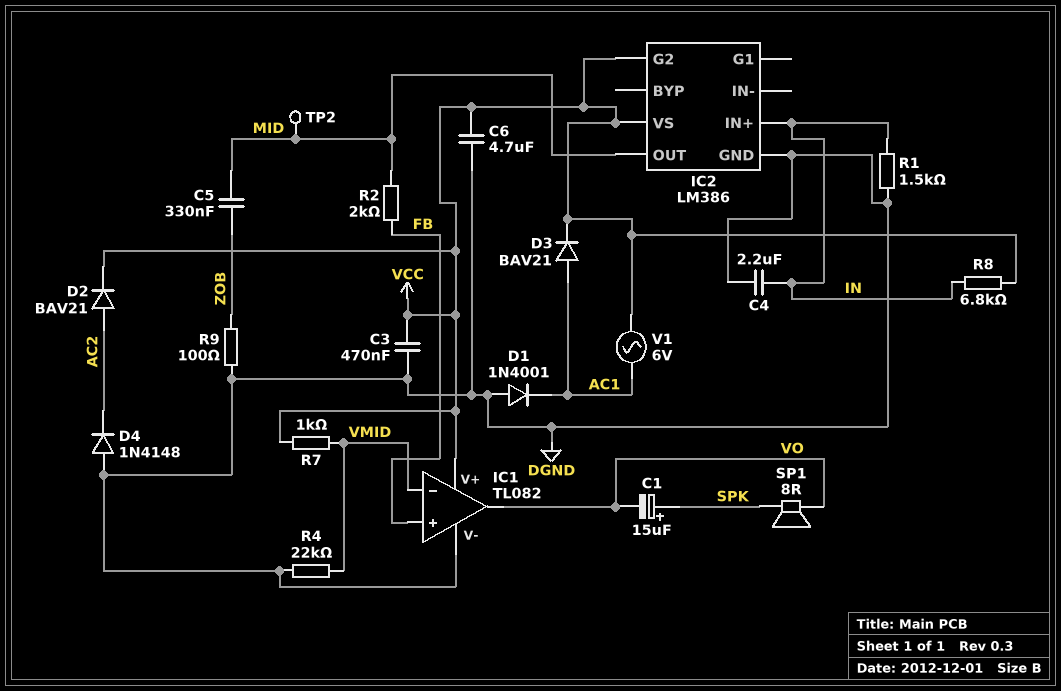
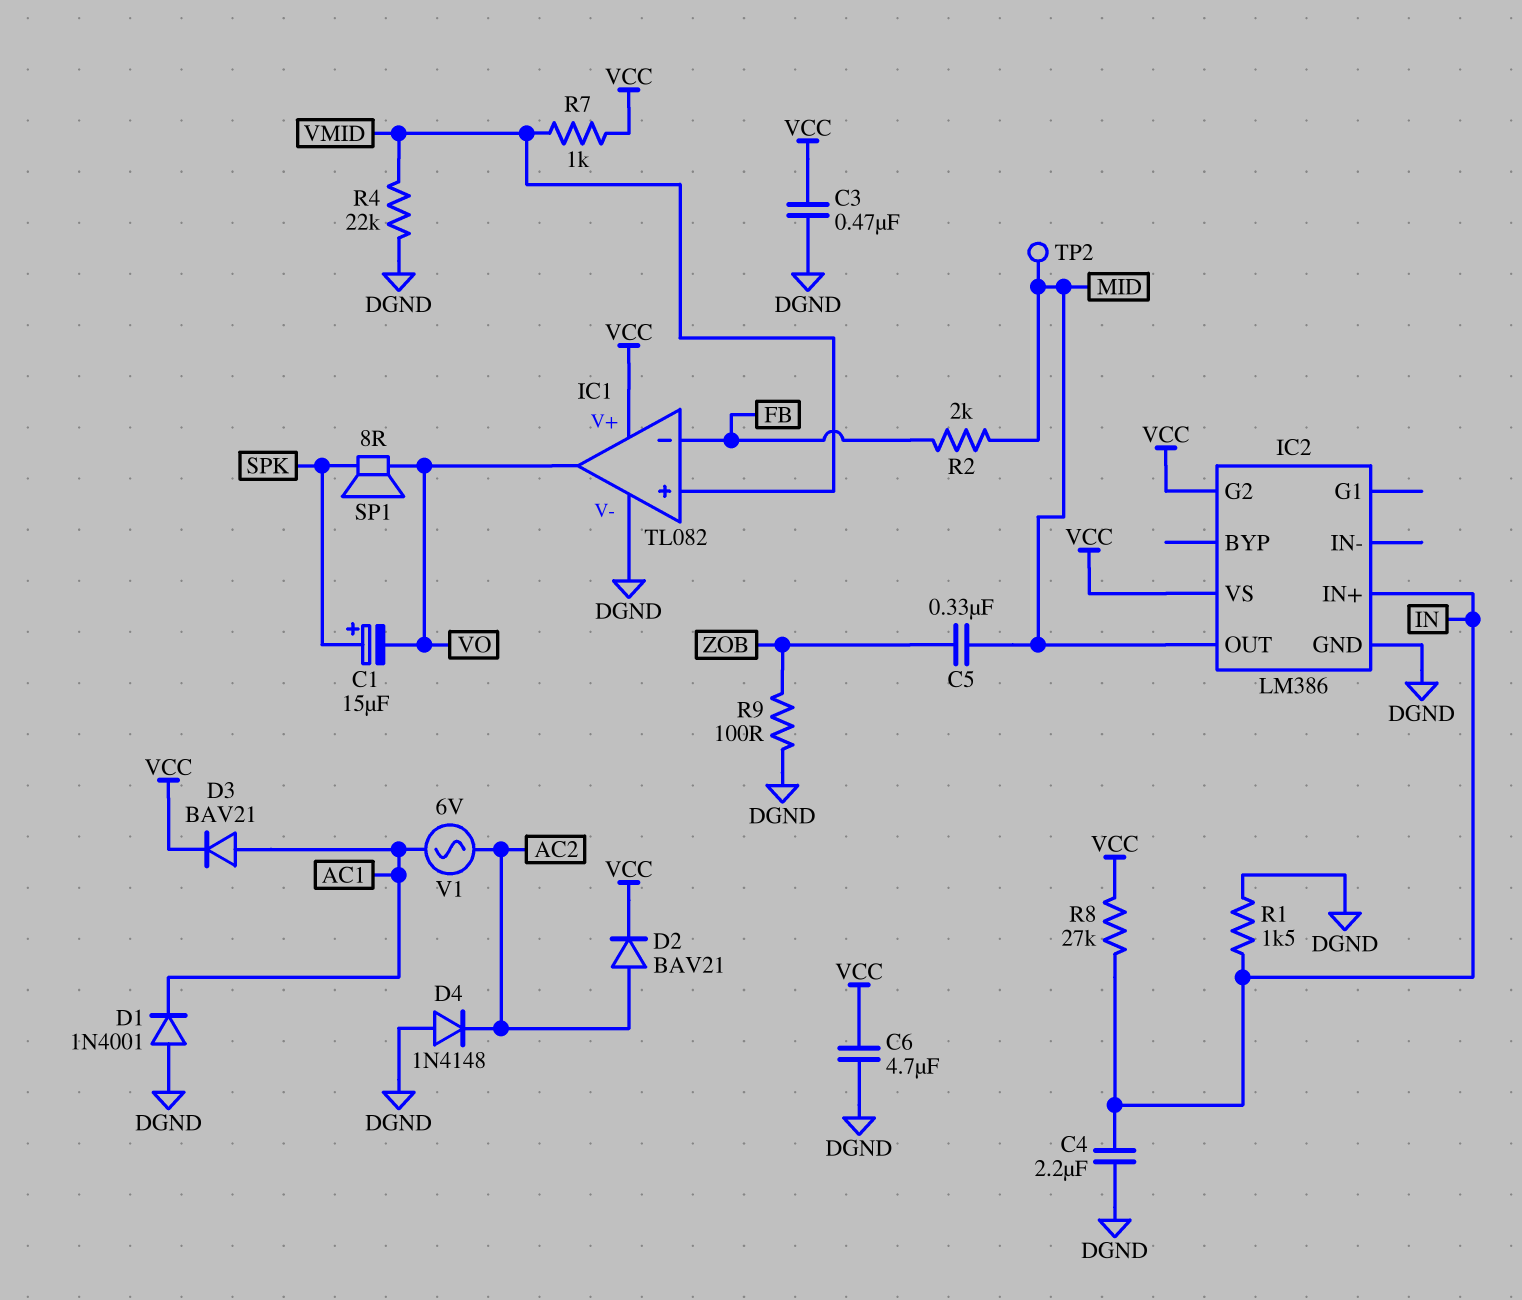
IC1 pin in+: FB -> VMID
IC1 pin in-: VMID -> FB
R8: 6.8k (IN, VCC) -> 27k (IN, VCC)
V1: AC 6V (AC1, VCC) -> AC 6V (AC1, AC2)

